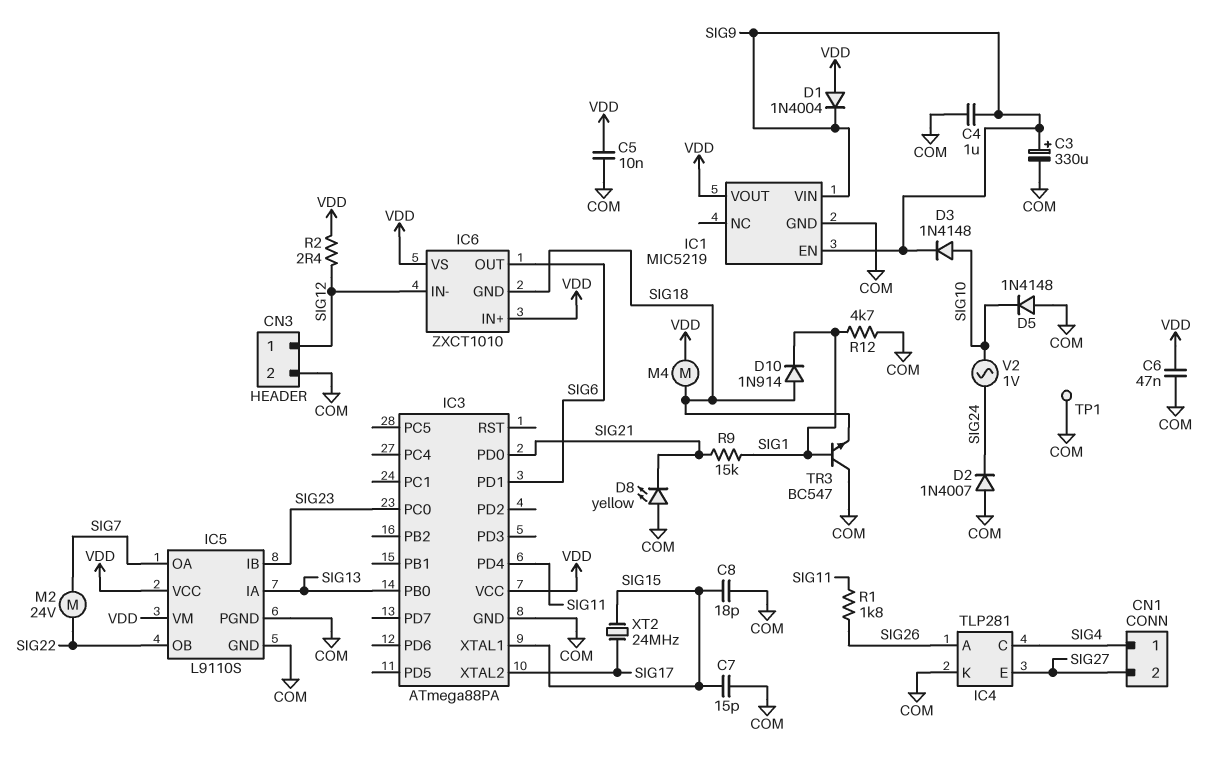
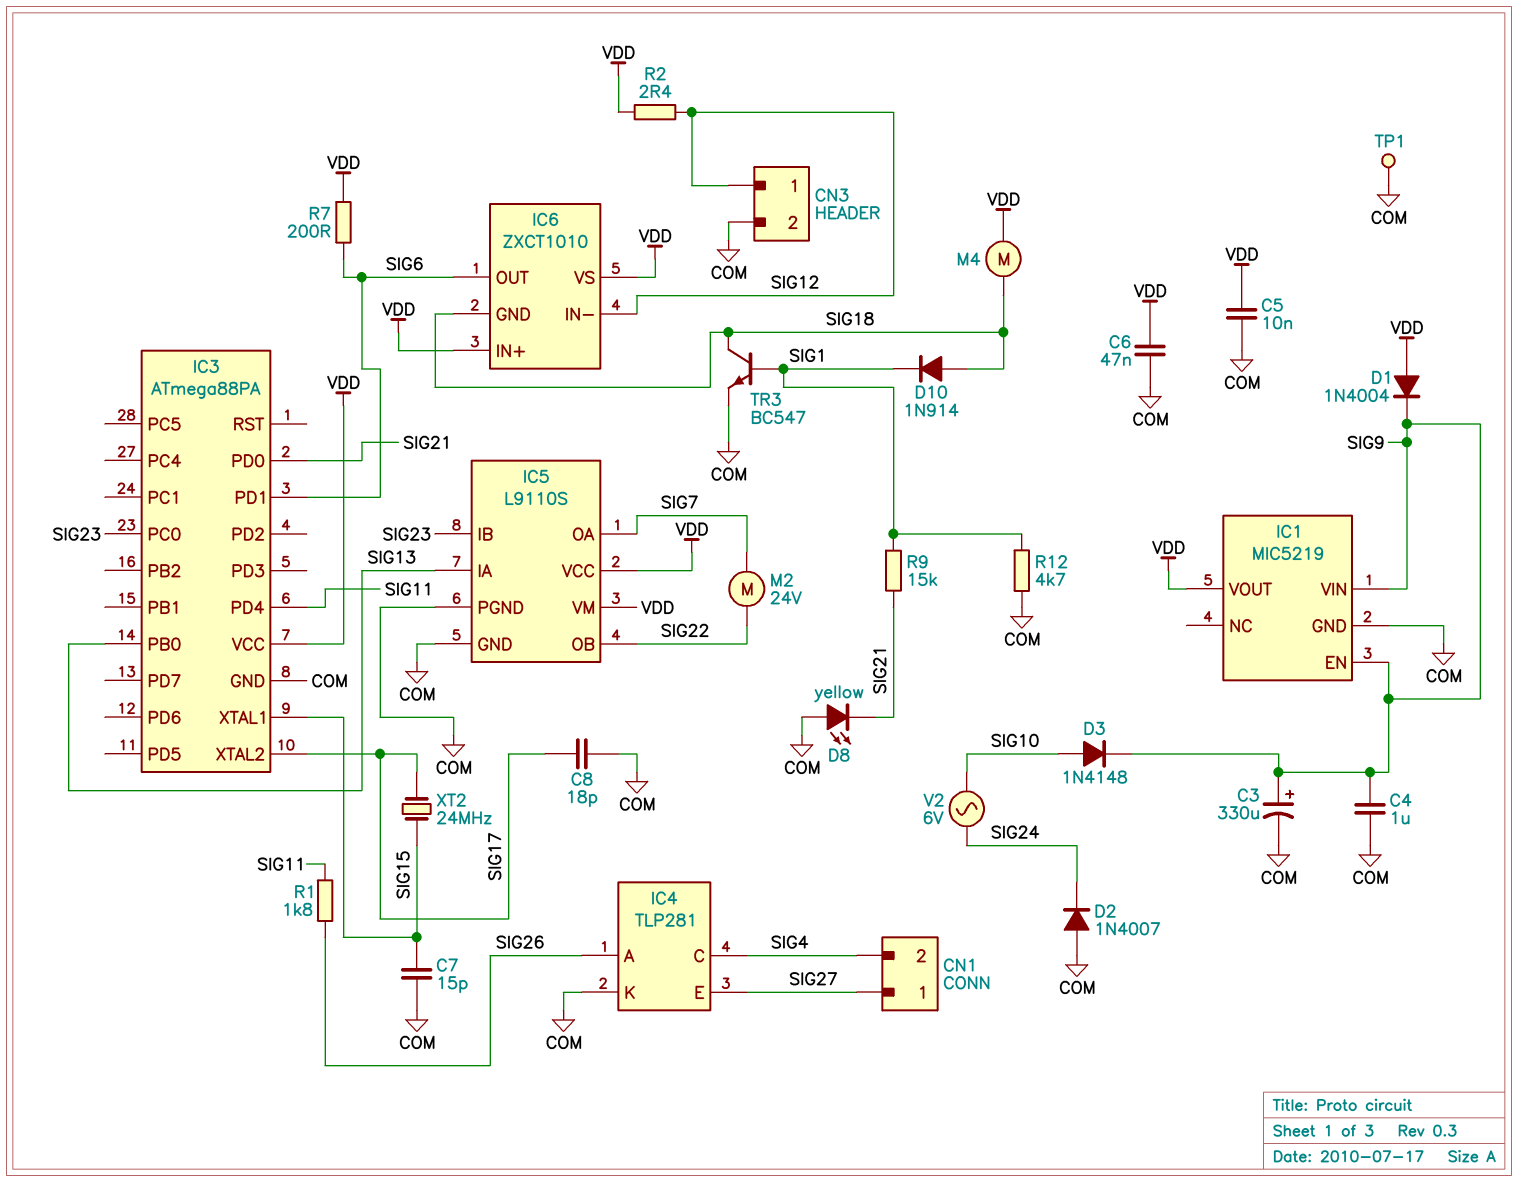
C8: 18pF (COM, SIG15) -> 18pF (COM, SIG17)
CN1 pin 1: SIG4 -> SIG27
CN1 pin 2: SIG27 -> SIG4
D5: diode 1N4148 (A COM, K SIG10) -> none
R7: none -> 200 (SIG6, VDD)
TR3: NPN BC547 (B SIG1, C COM, E SIG18) -> NPN BC547 (B SIG1, C SIG18, E COM)
V2: AC 1V (SIG10, SIG24) -> AC 6V (SIG10, SIG24)

